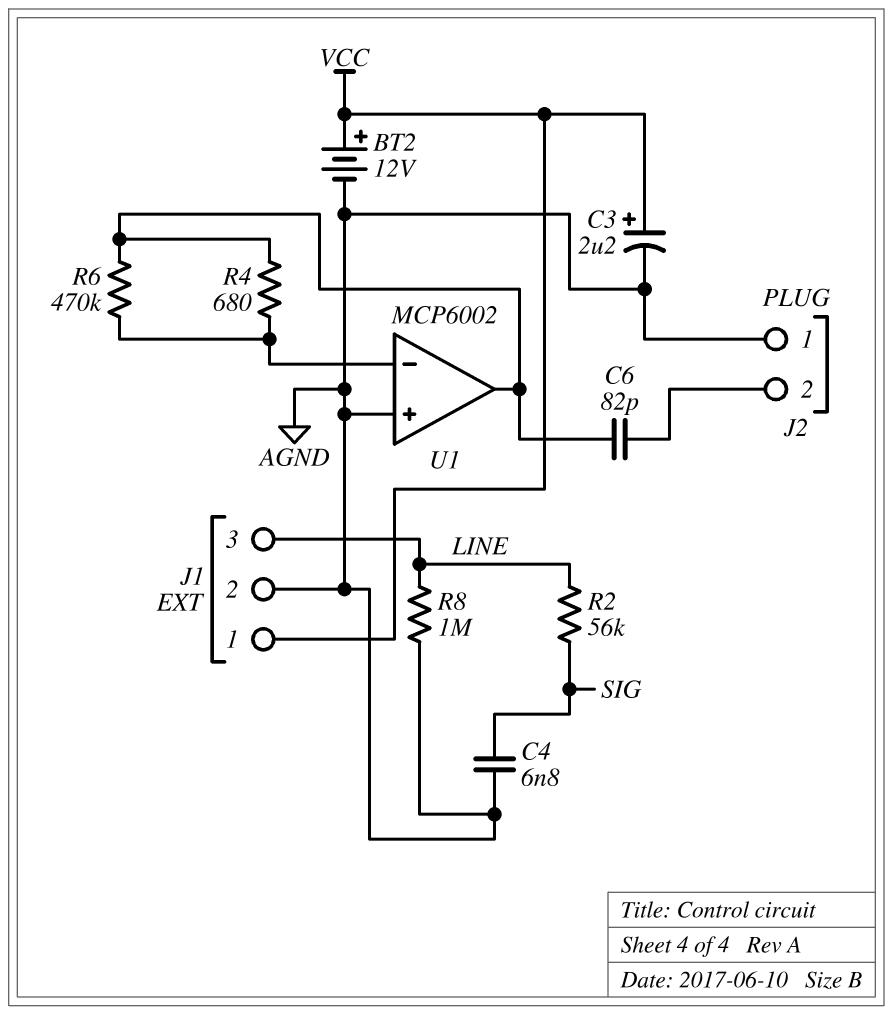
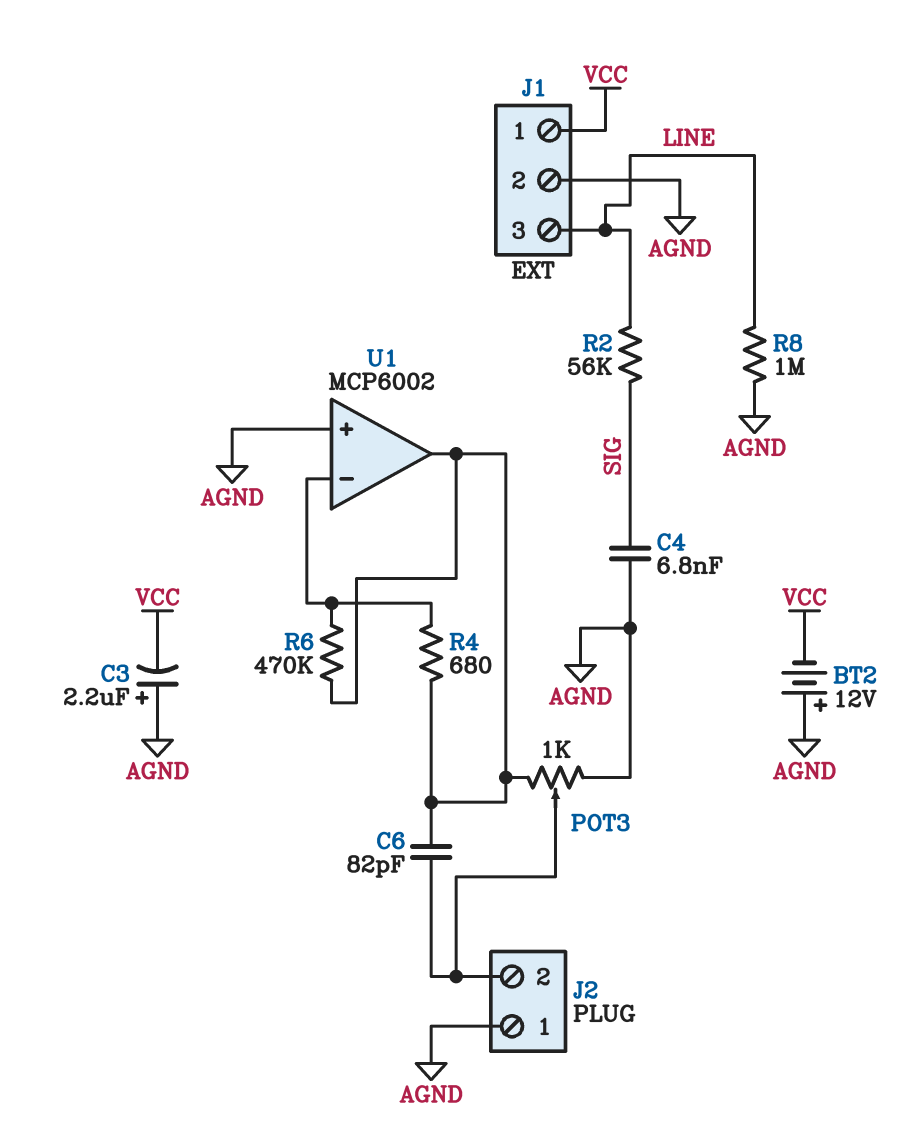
BT2: 12V (plus VCC, minus AGND) -> 12V (plus AGND, minus VCC)
C3: 2.2uF (plus VCC, minus AGND) -> 2.2uF (plus AGND, minus VCC)
POT3: none -> 1k (AGND, U1/out, wiper J2/2)

